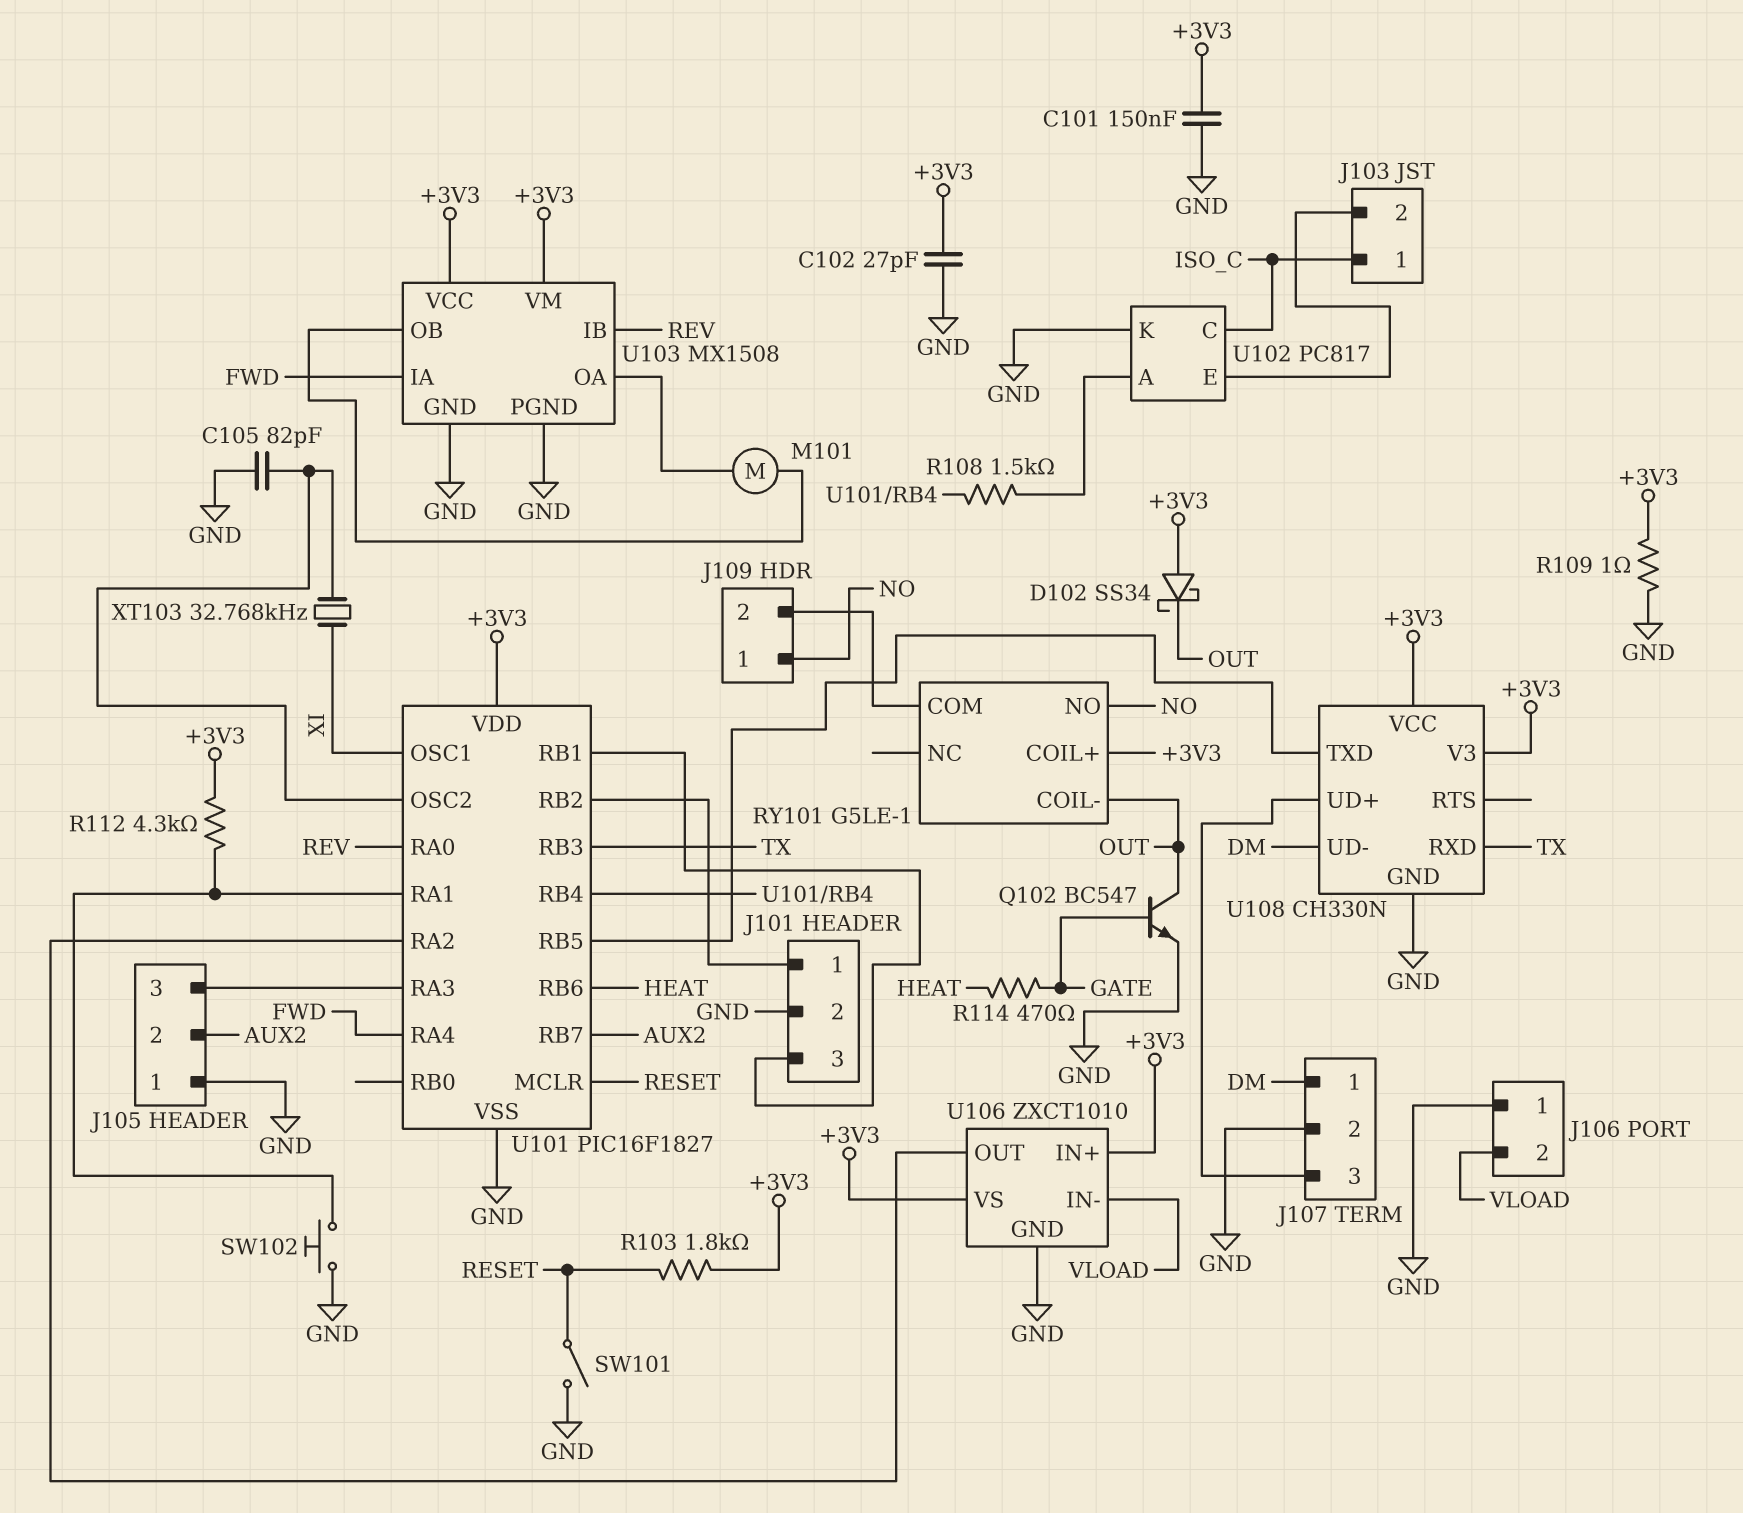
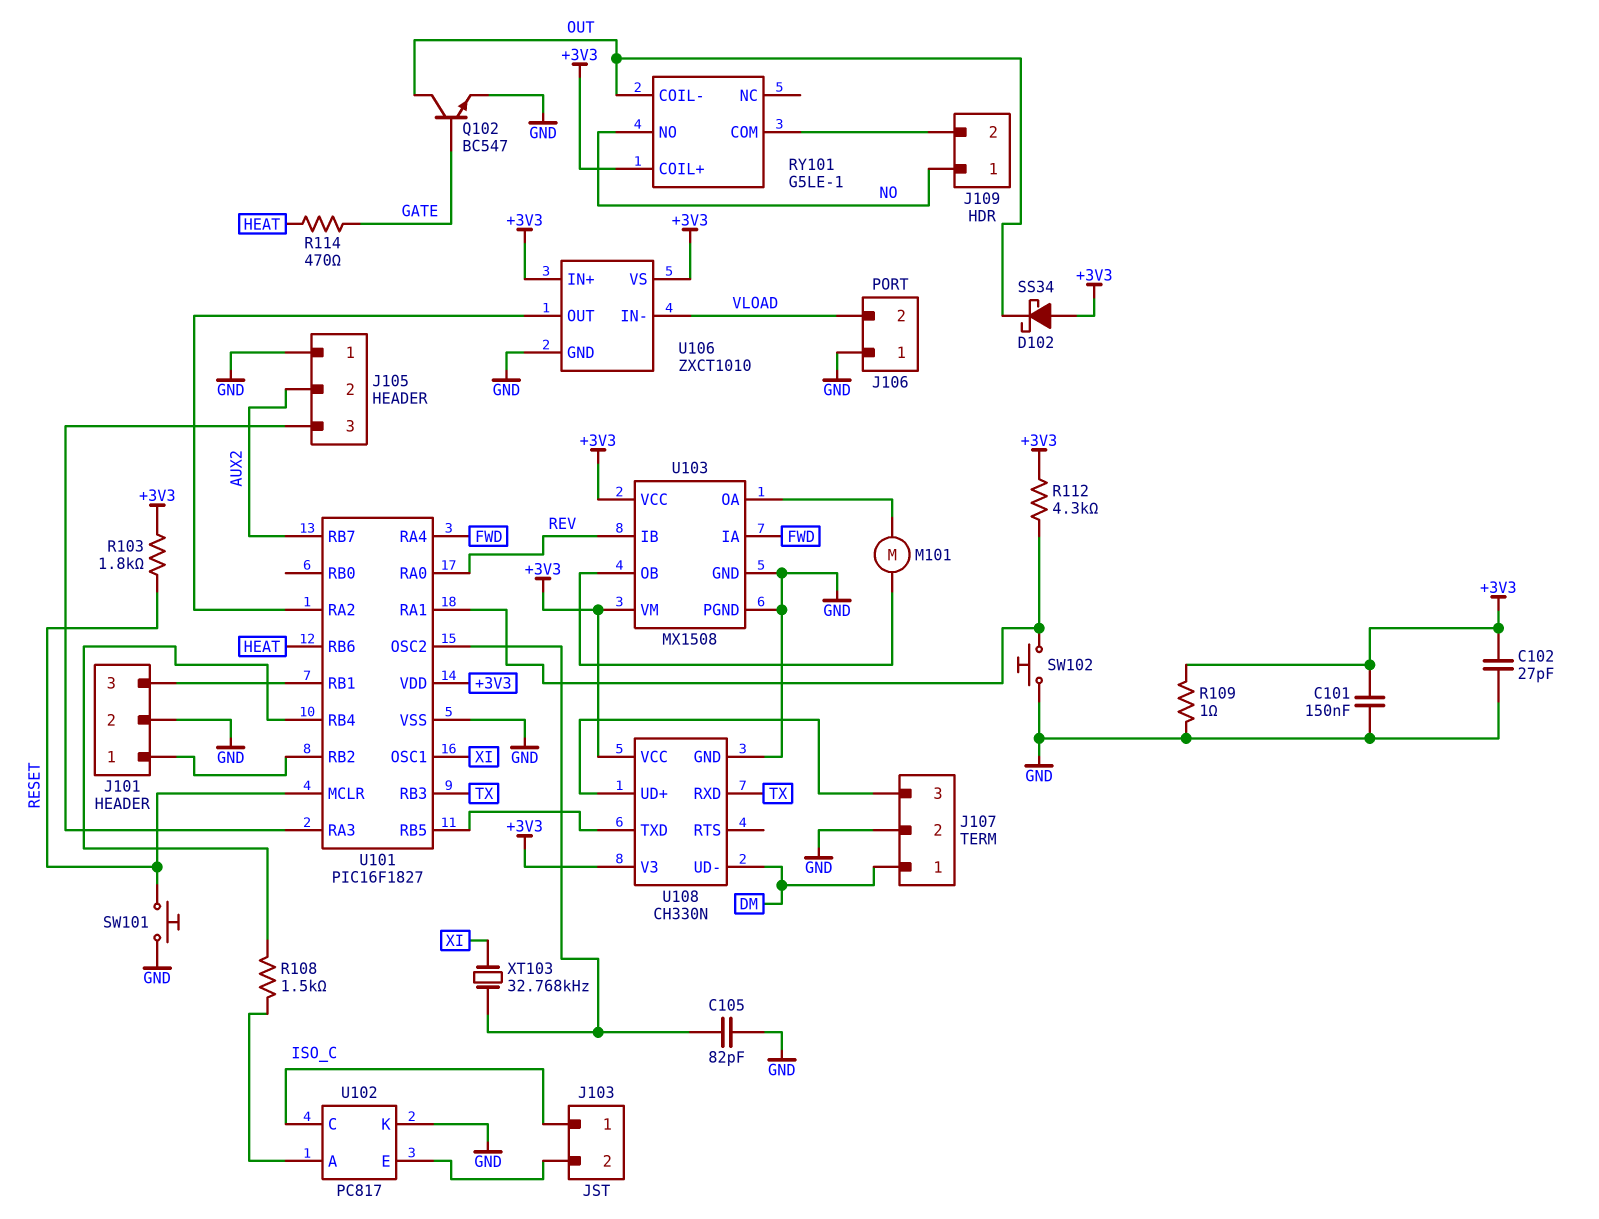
SW101: switch (GND, RESET) -> button (GND, RESET)

